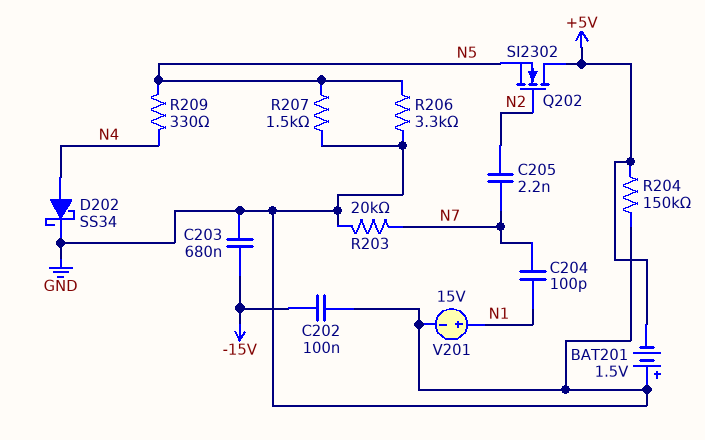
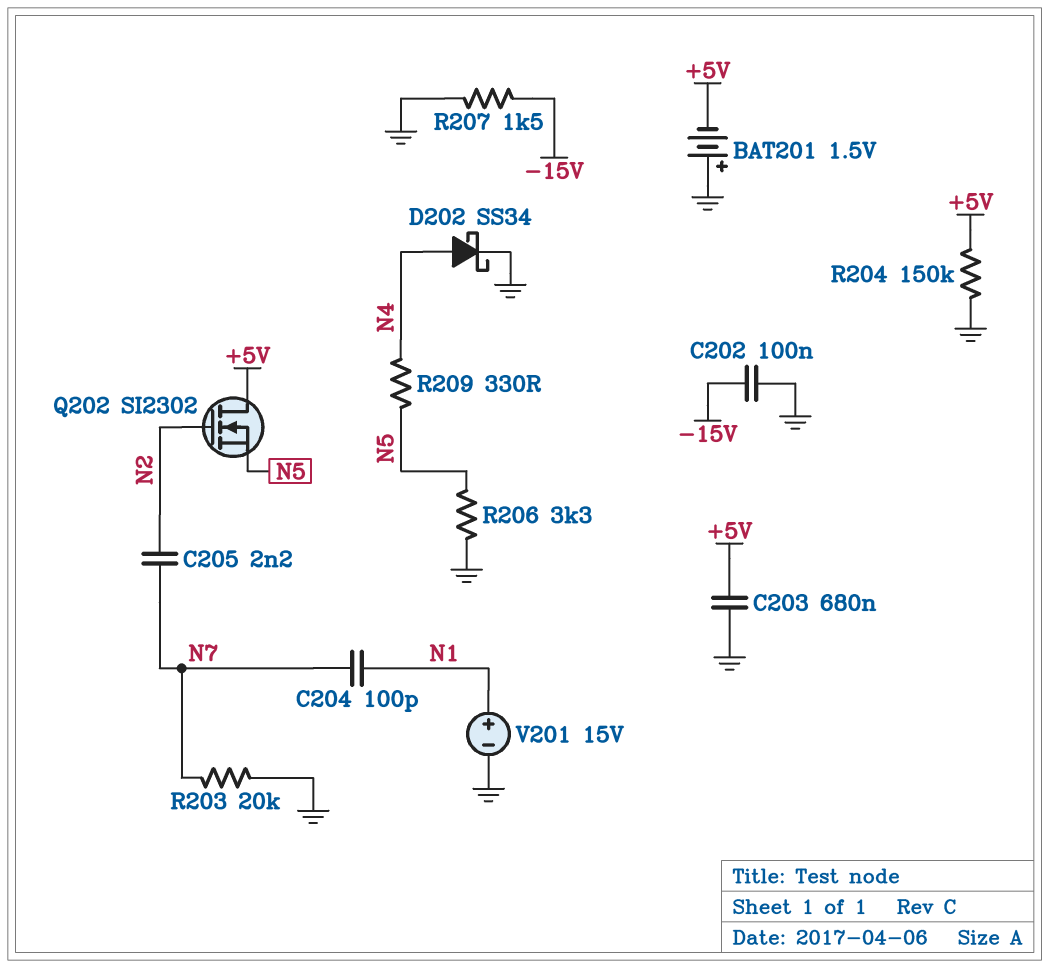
C203: 680nF (-15V, GND) -> 680nF (+5V, GND)
R207: 1.5k (GND, N5) -> 1.5k (-15V, GND)

